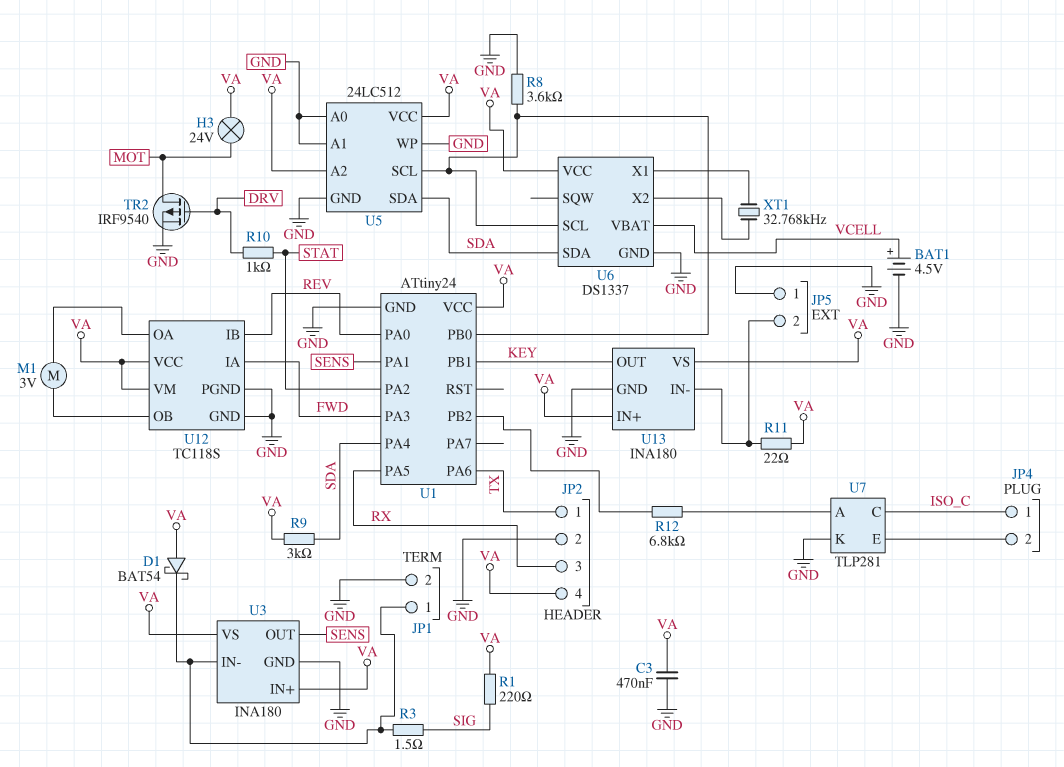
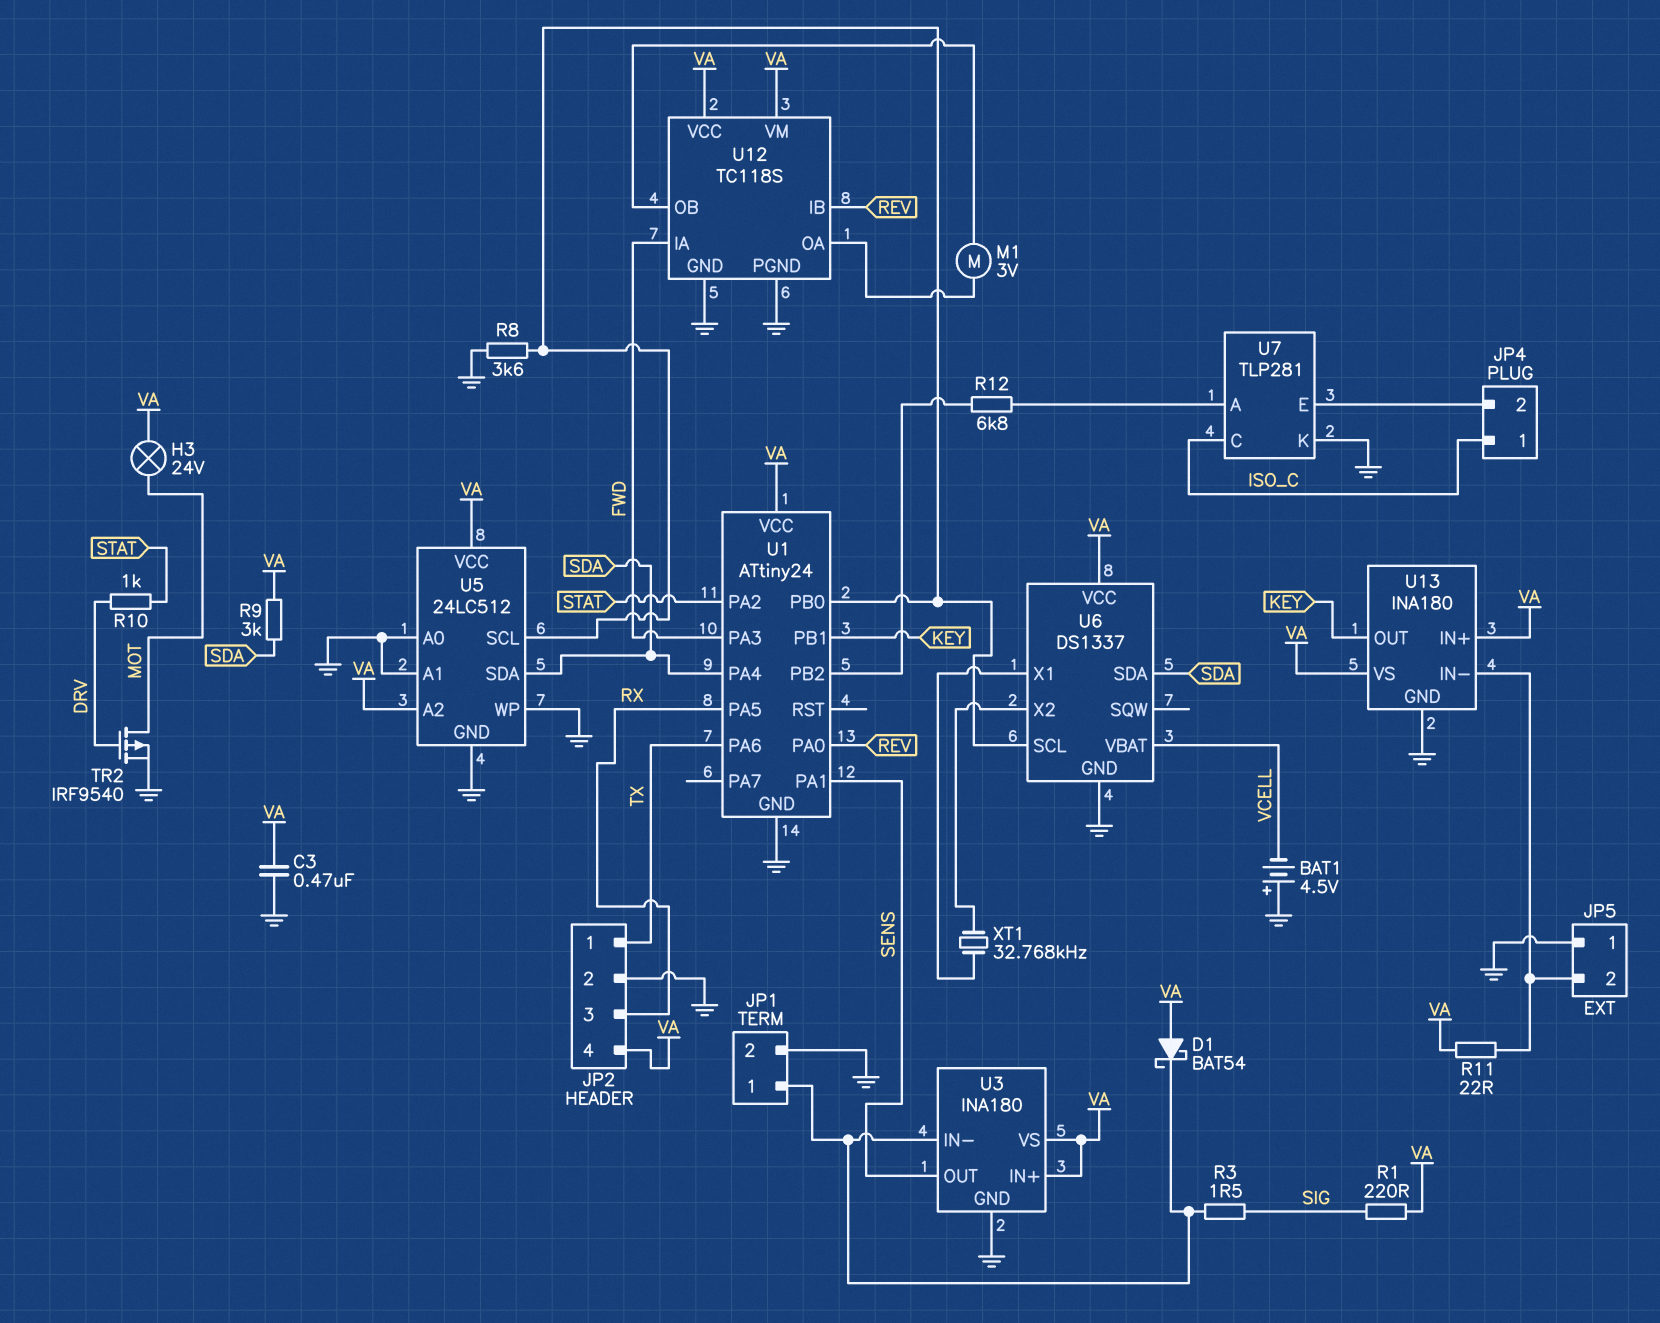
BAT1: 4.5V (plus VCELL, minus GND) -> 4.5V (plus GND, minus VCELL)

